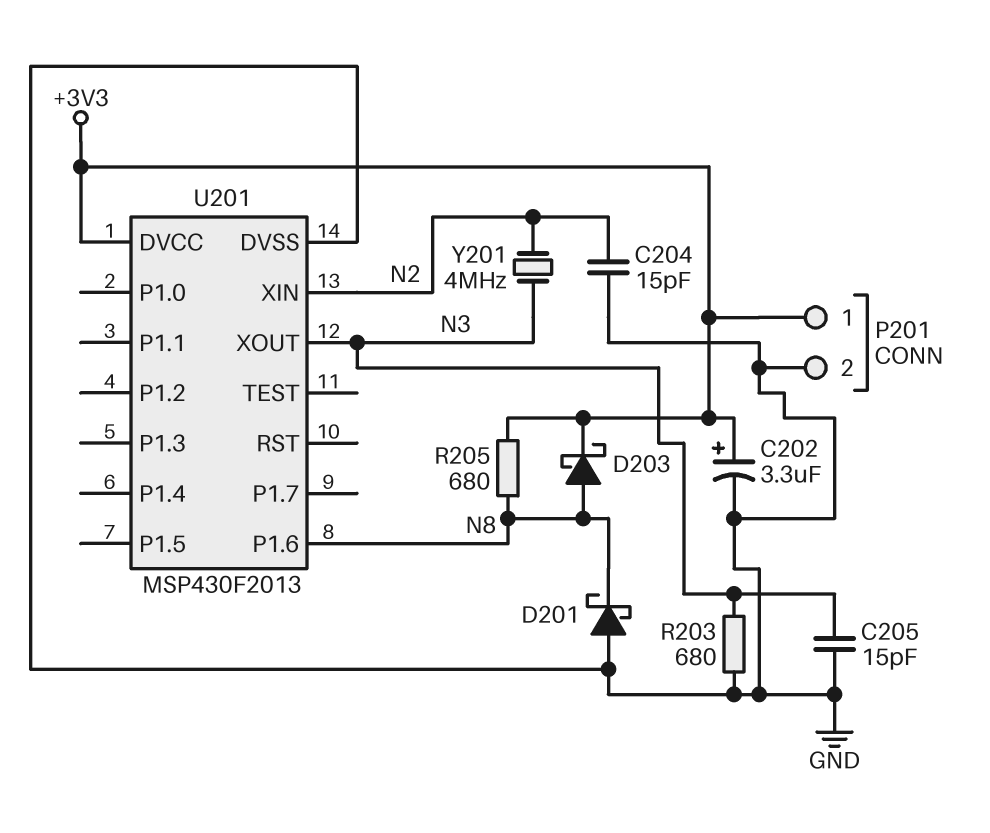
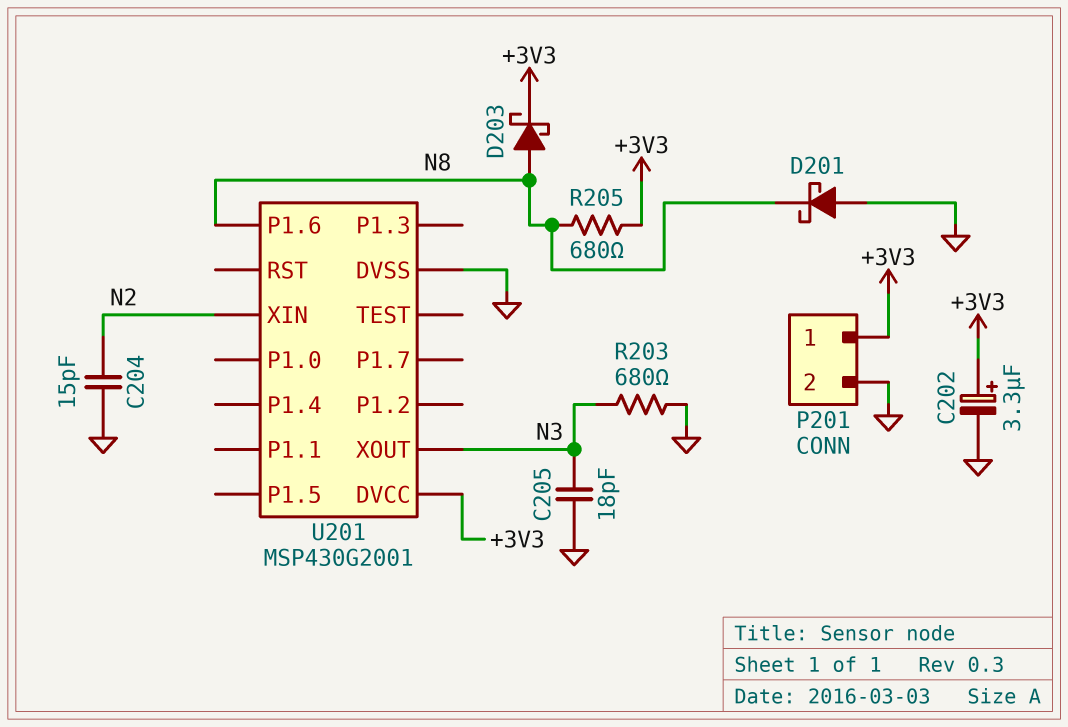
C205: 15pF (GND, N3) -> 18pF (GND, N3)
U201: MSP430F2013 -> MSP430G2001
Y201: 4MHz (N2, N3) -> none

